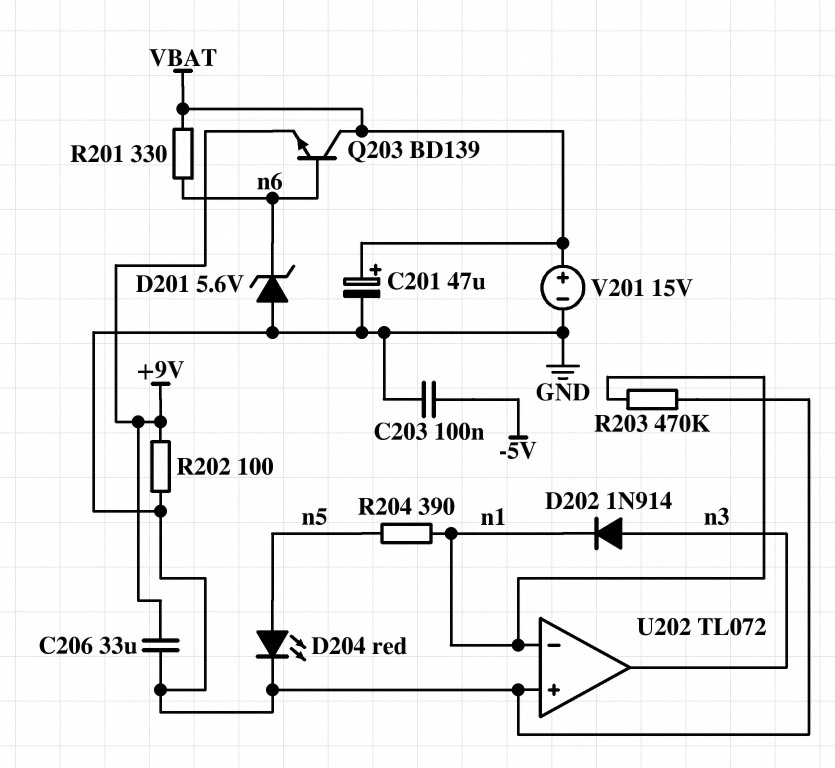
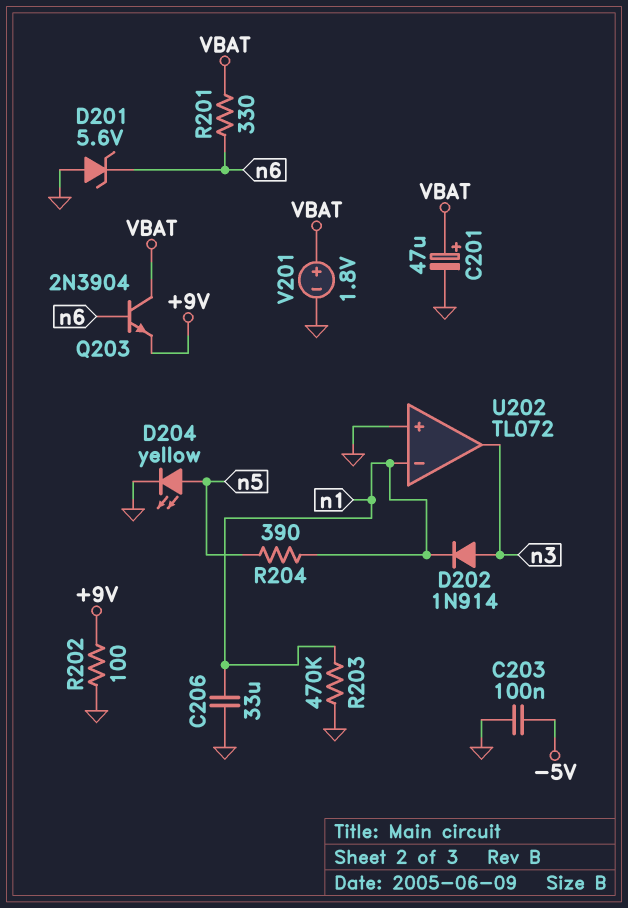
C206: 33uF (+9V, GND) -> 33uF (GND, n1)
D204: LED red (A n5, K GND) -> LED yellow (A n5, K GND)
Q203: NPN BD139 (B n6, C VBAT, E +9V) -> NPN 2N3904 (B n6, C VBAT, E +9V)
V201: 15V (plus VBAT, minus GND) -> 1.8V (plus VBAT, minus GND)

